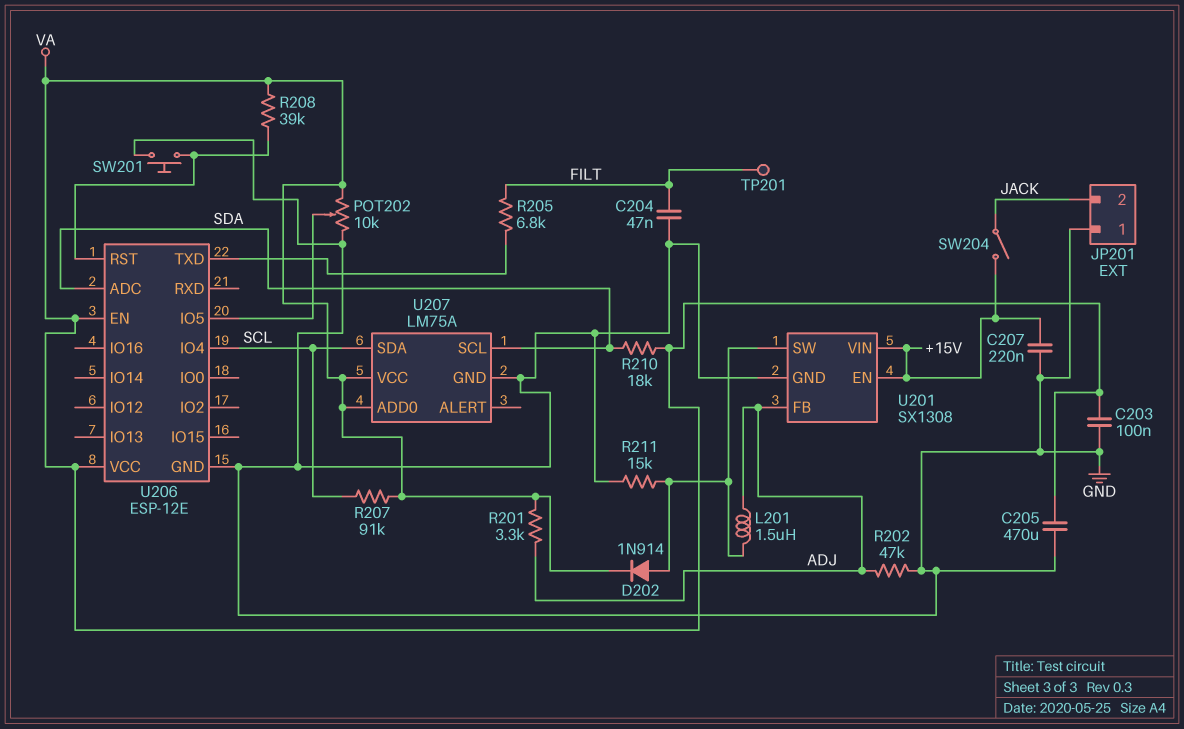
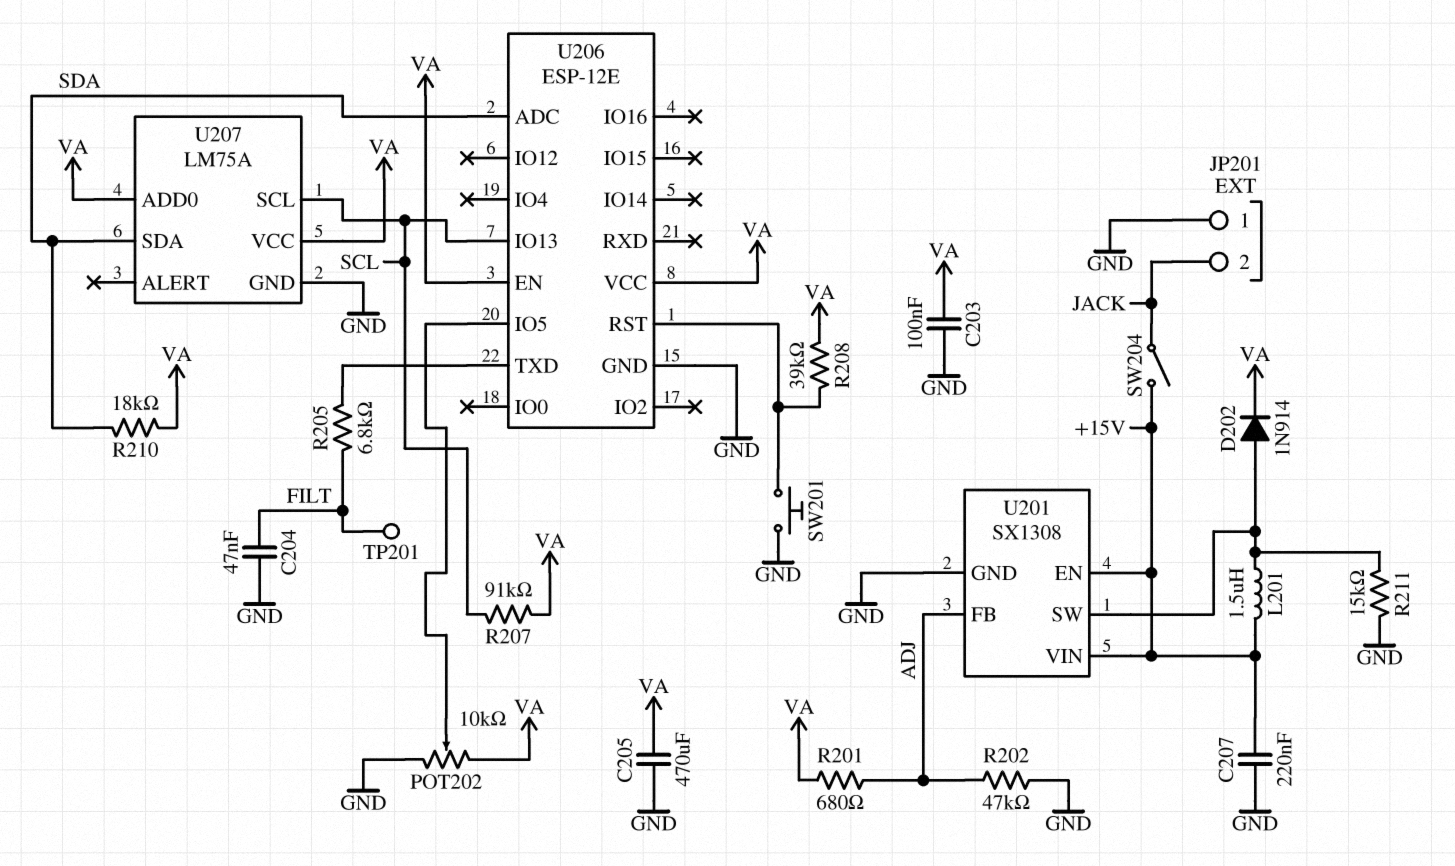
L201: 1.5uH (ADJ, U201/SW) -> 1.5uH (+15V, U201/SW)
R201: 3.3k (ADJ, VA) -> 680 (ADJ, VA)
U206 pin IO4: SCL -> none
U206 pin IO13: none -> SCL
U207 pin SCL: SDA -> SCL
U207 pin SDA: SCL -> SDA

